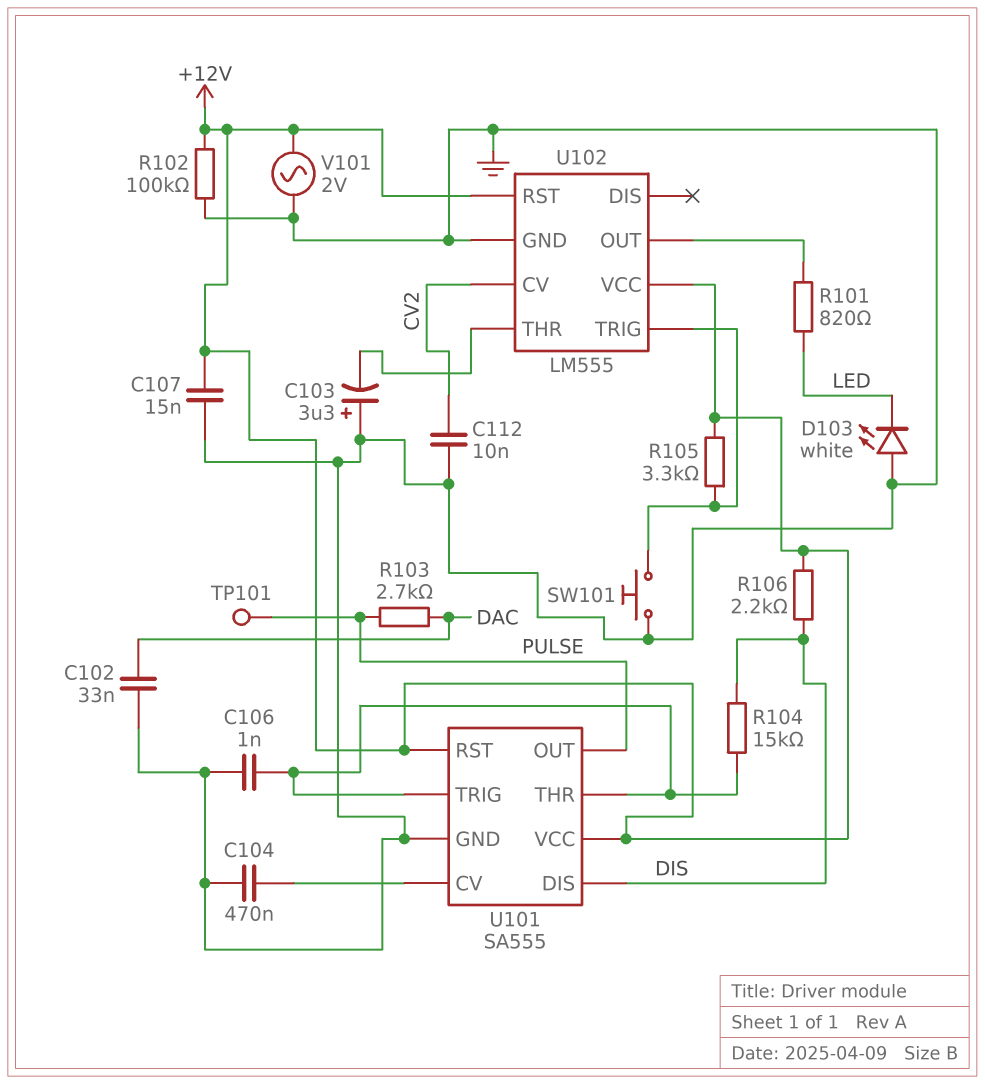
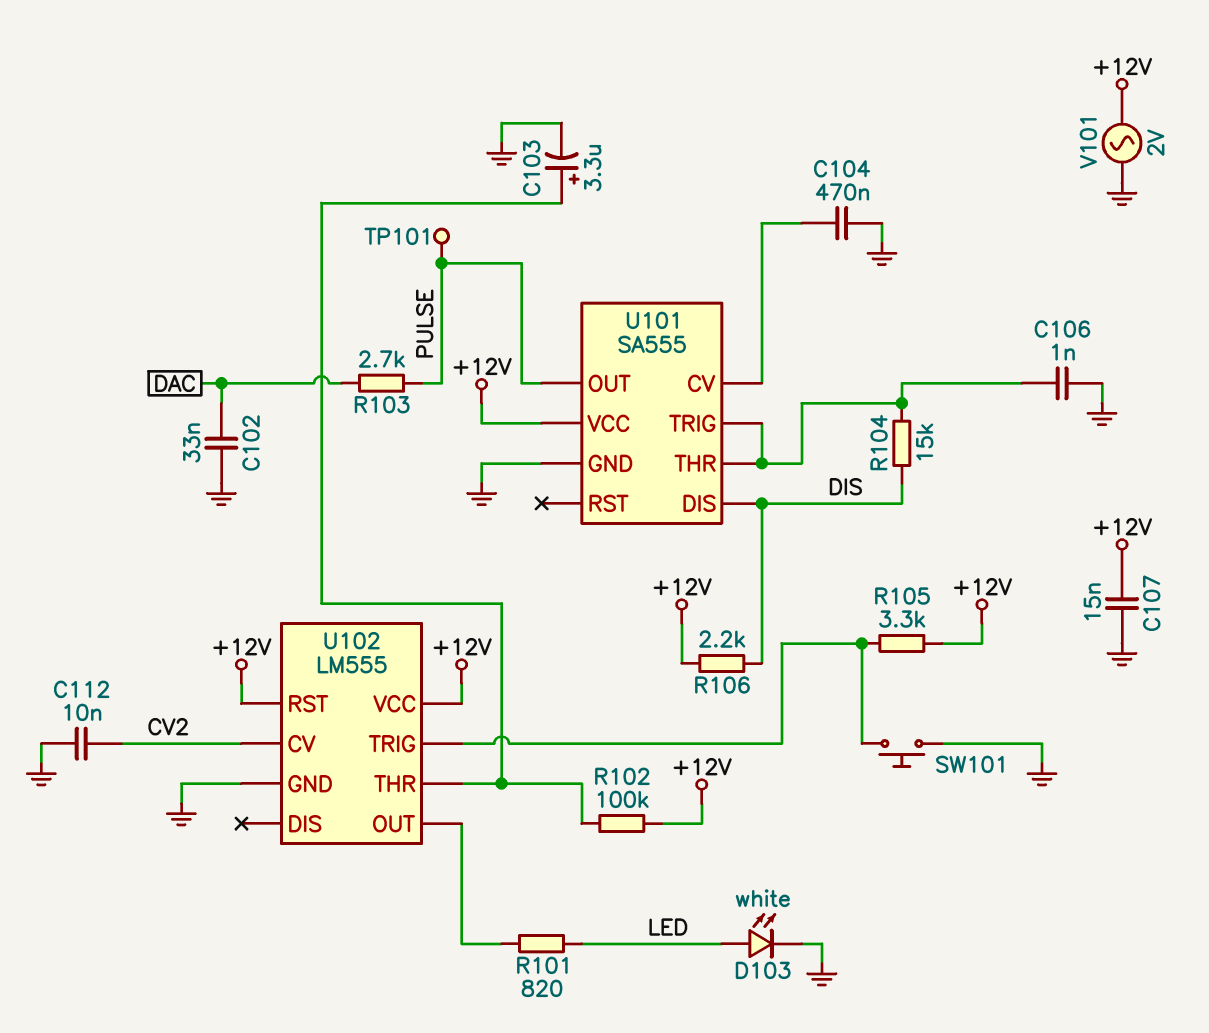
C103: 3.3uF (plus GND, minus U102/THR) -> 3.3uF (plus U102/THR, minus GND)
D103: LED white (A GND, K LED) -> LED white (A LED, K GND)
R102: 100k (+12V, GND) -> 100k (+12V, U102/THR)
U101 pin RST: +12V -> none

